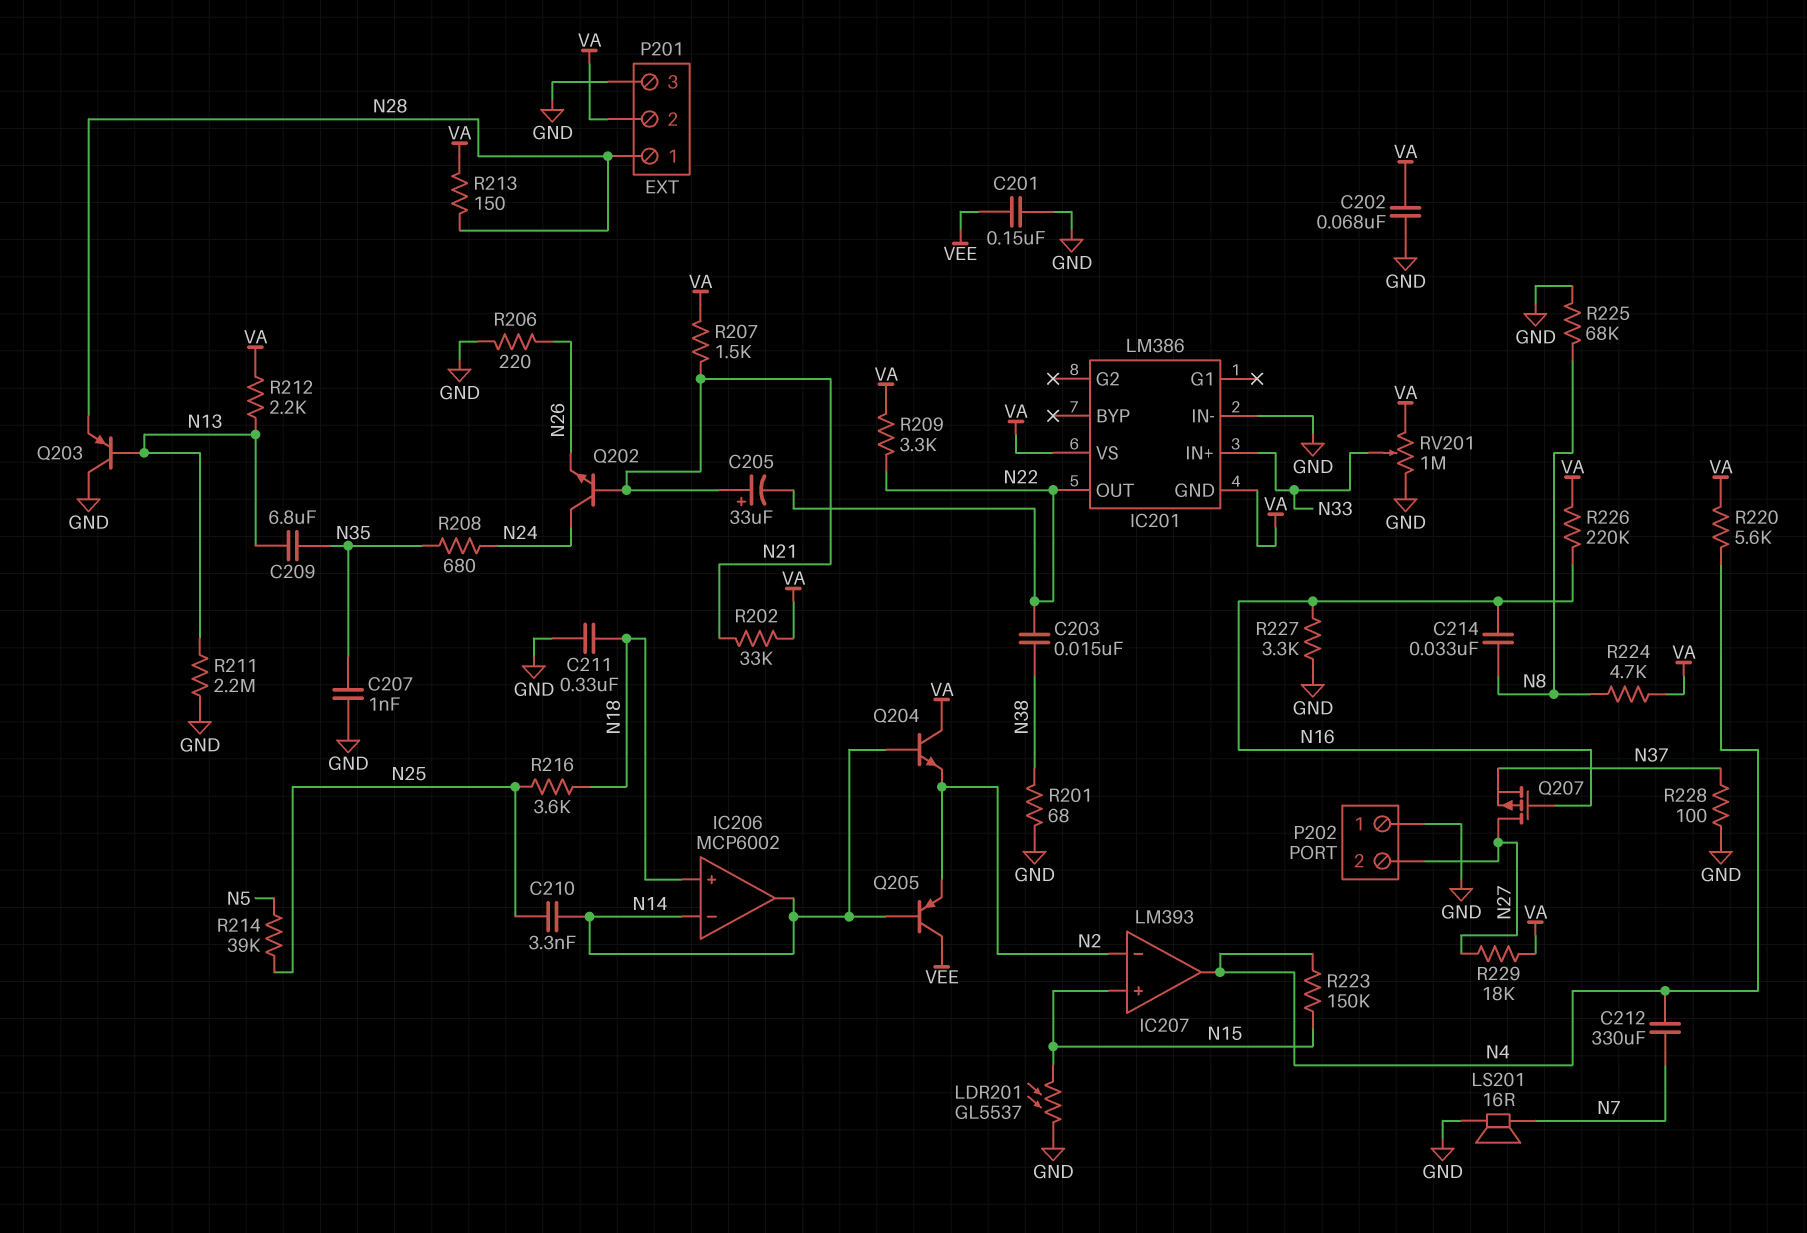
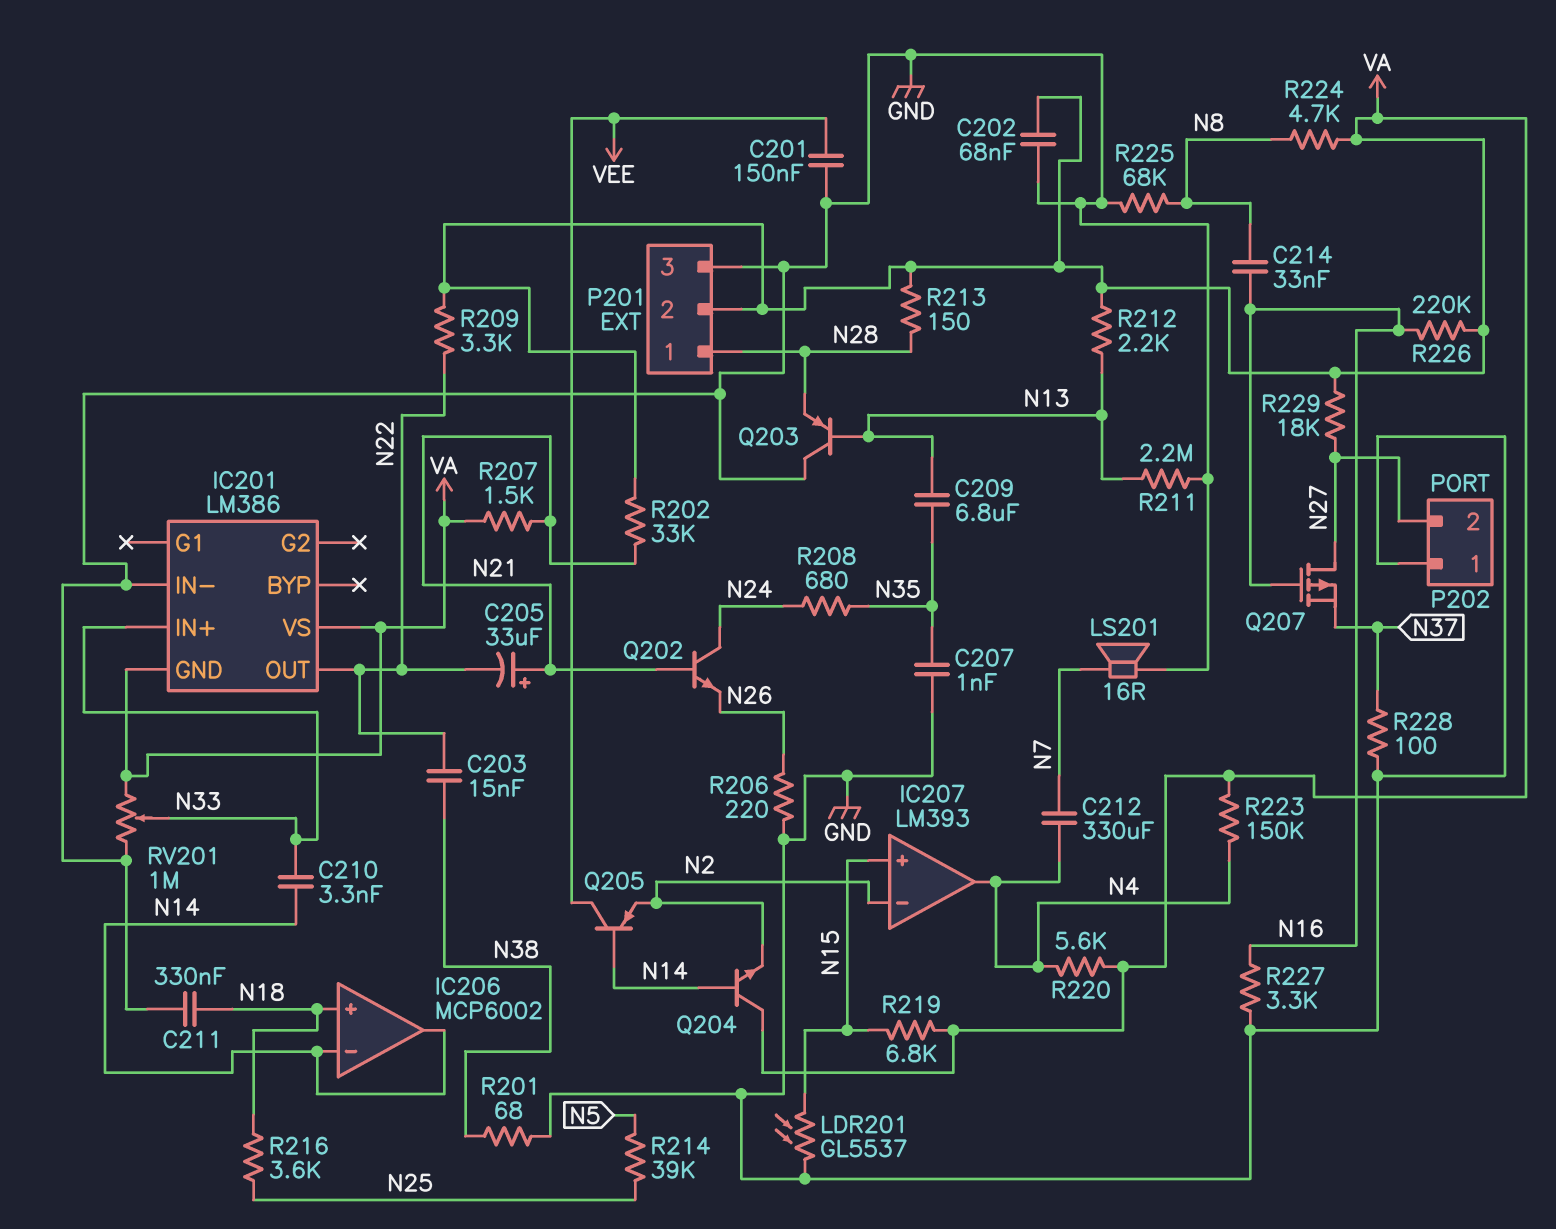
C210: 3.3nF (N14, N25) -> 3.3nF (N14, N33)
R219: none -> 6.8k (N15, VA)
R223: 150k (N4, N15) -> 150k (N4, VA)

